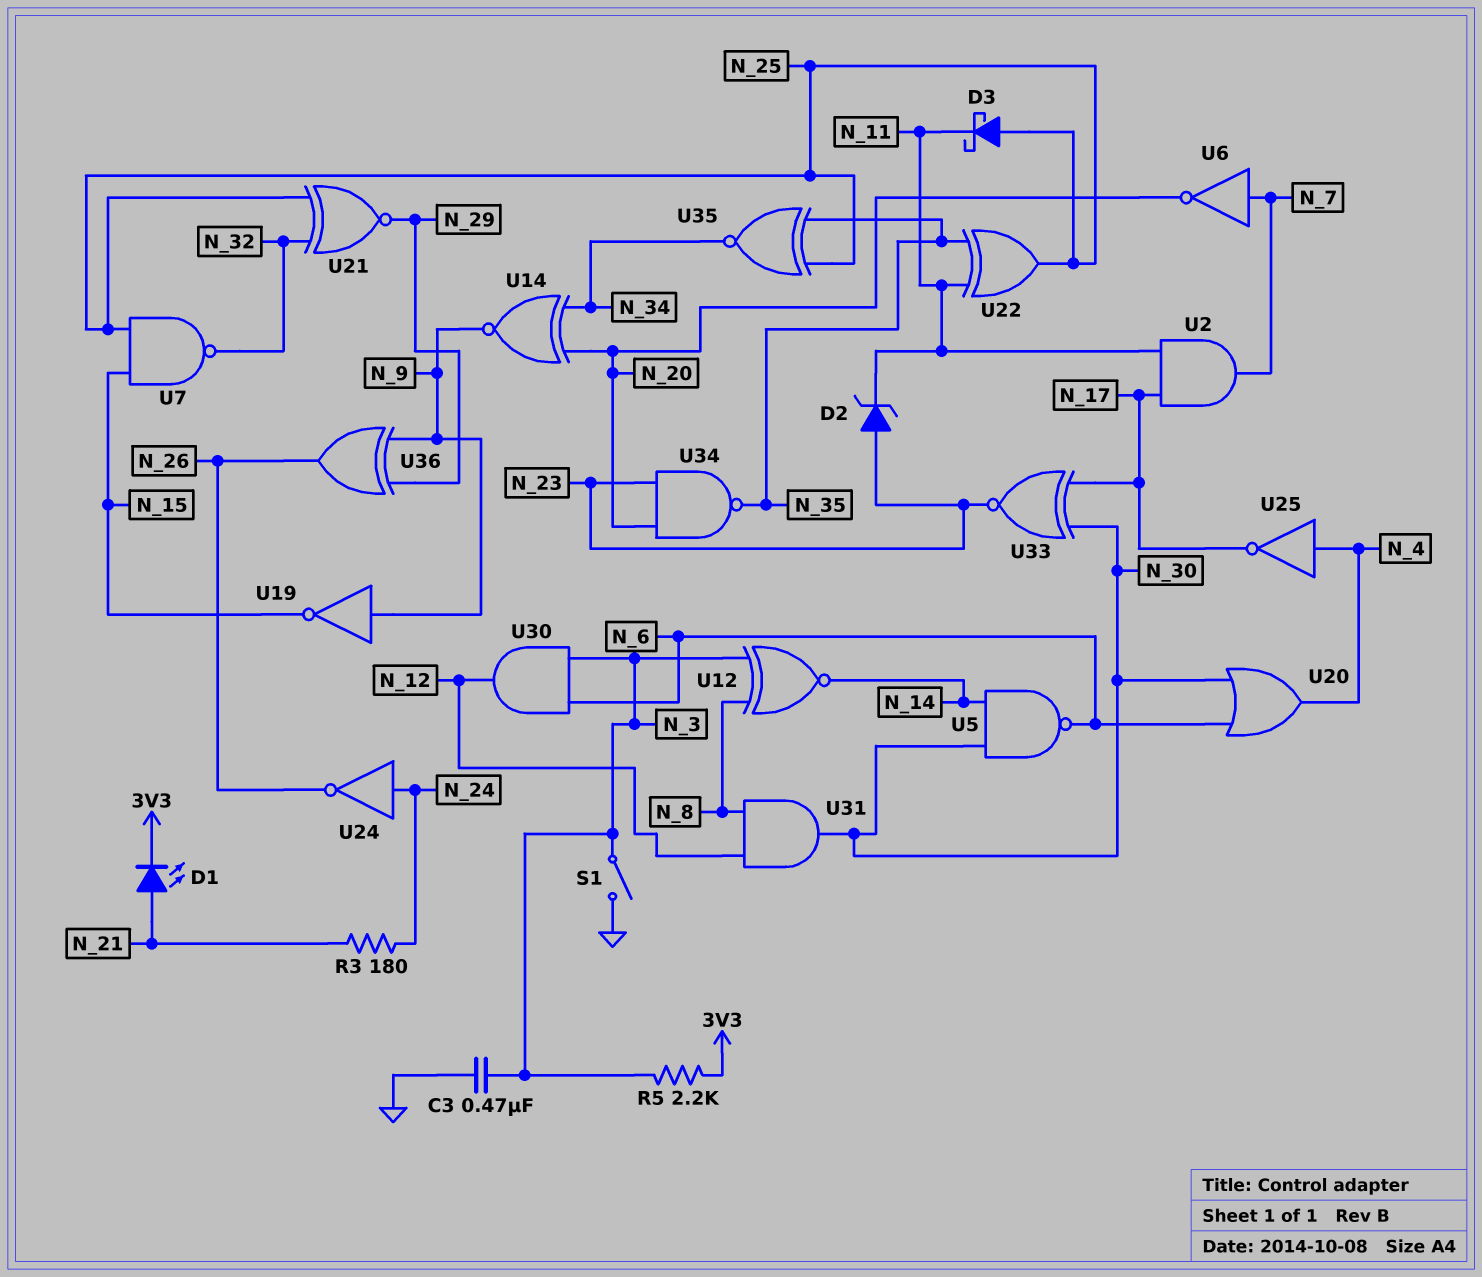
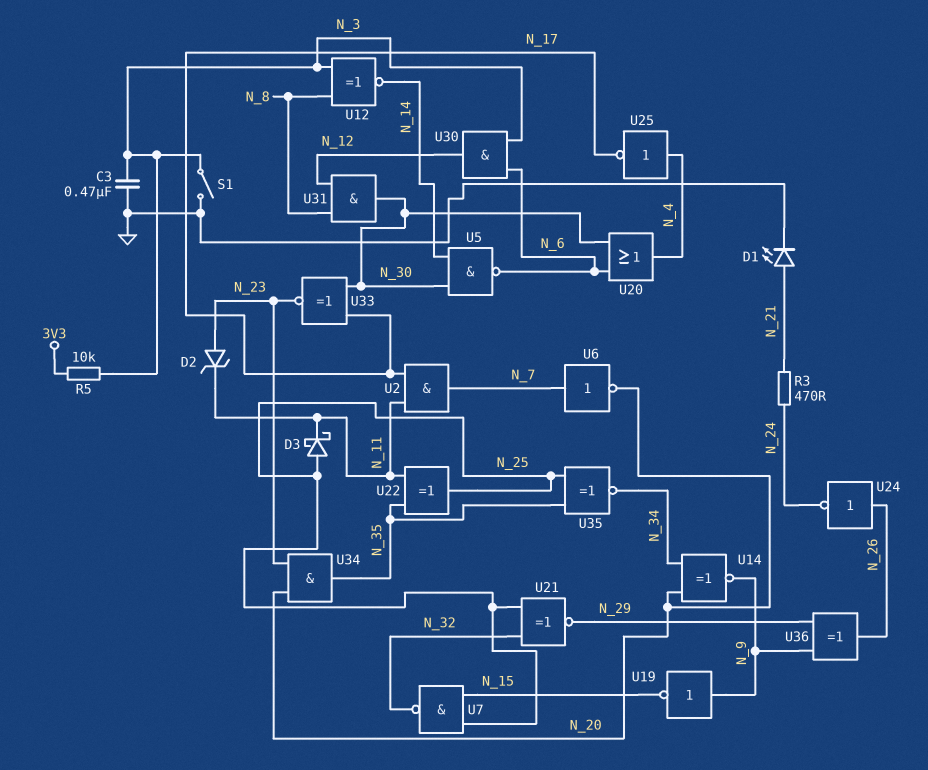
D1: LED (A N_21, K 3V3) -> LED (A N_21, K GND)
R3: 180 (N_21, N_24) -> 470 (N_21, N_24)
R5: 2.2k (3V3, N_3) -> 10k (3V3, N_3)
U24: NOT (in N_24, out N_26) -> NOT (in N_26, out N_24)
U34: NAND (in N_20, in N_23, out N_35) -> AND (in N_20, in N_23, out N_35)

